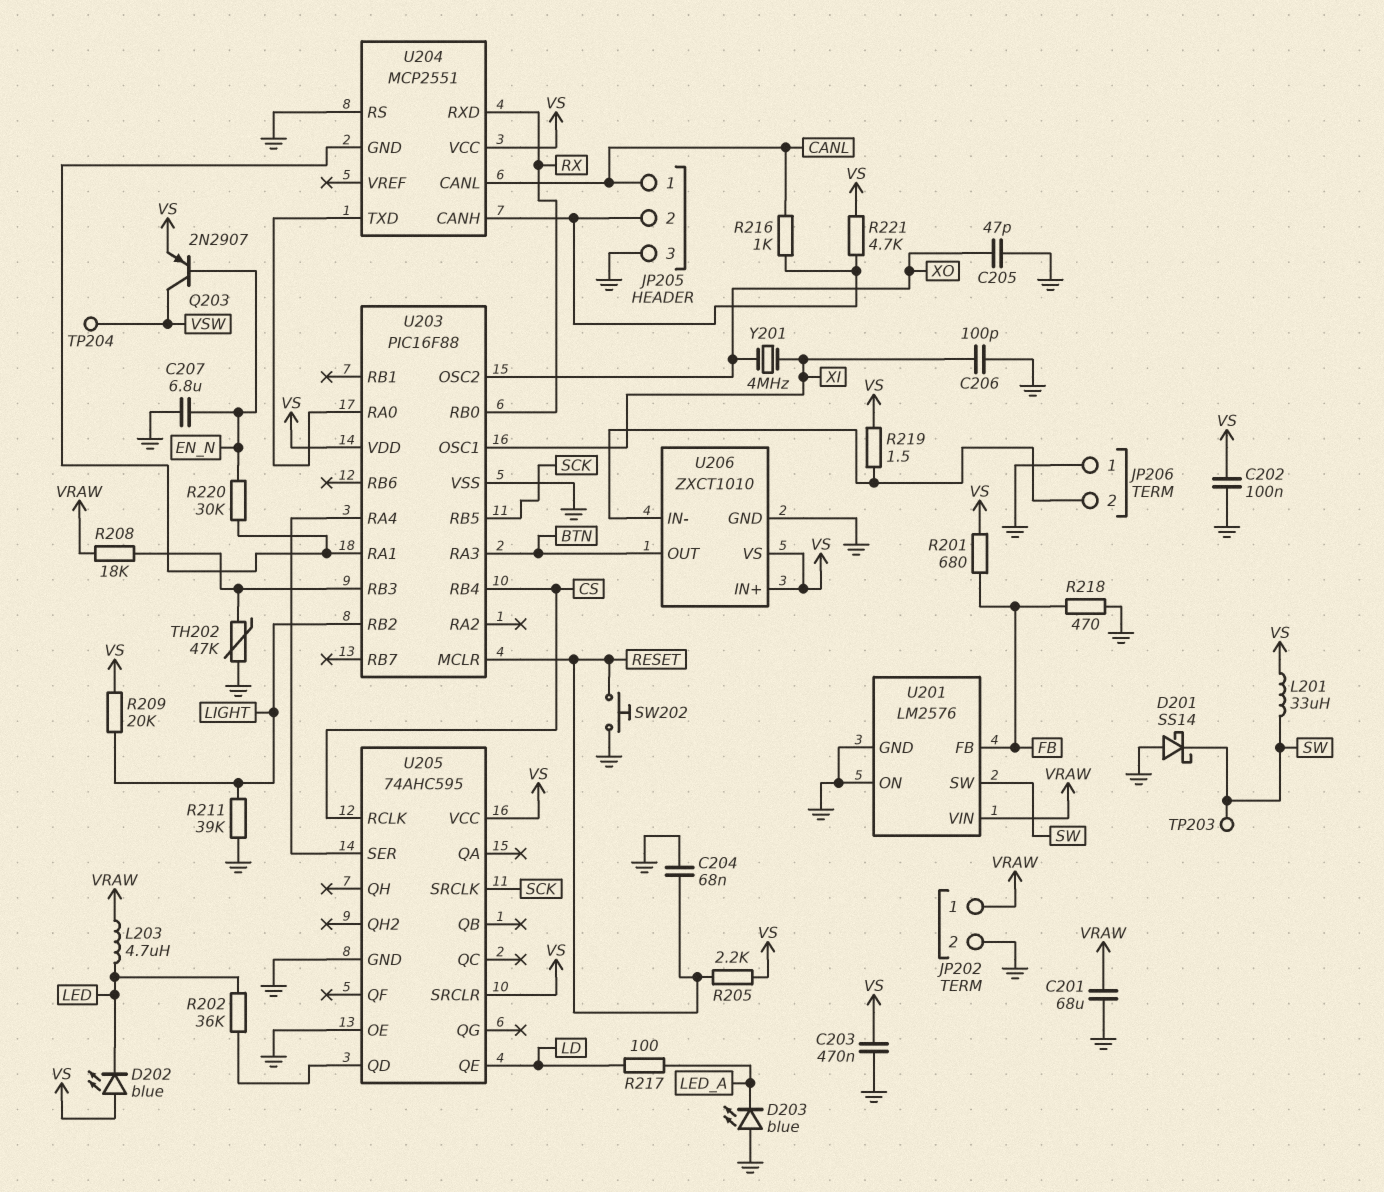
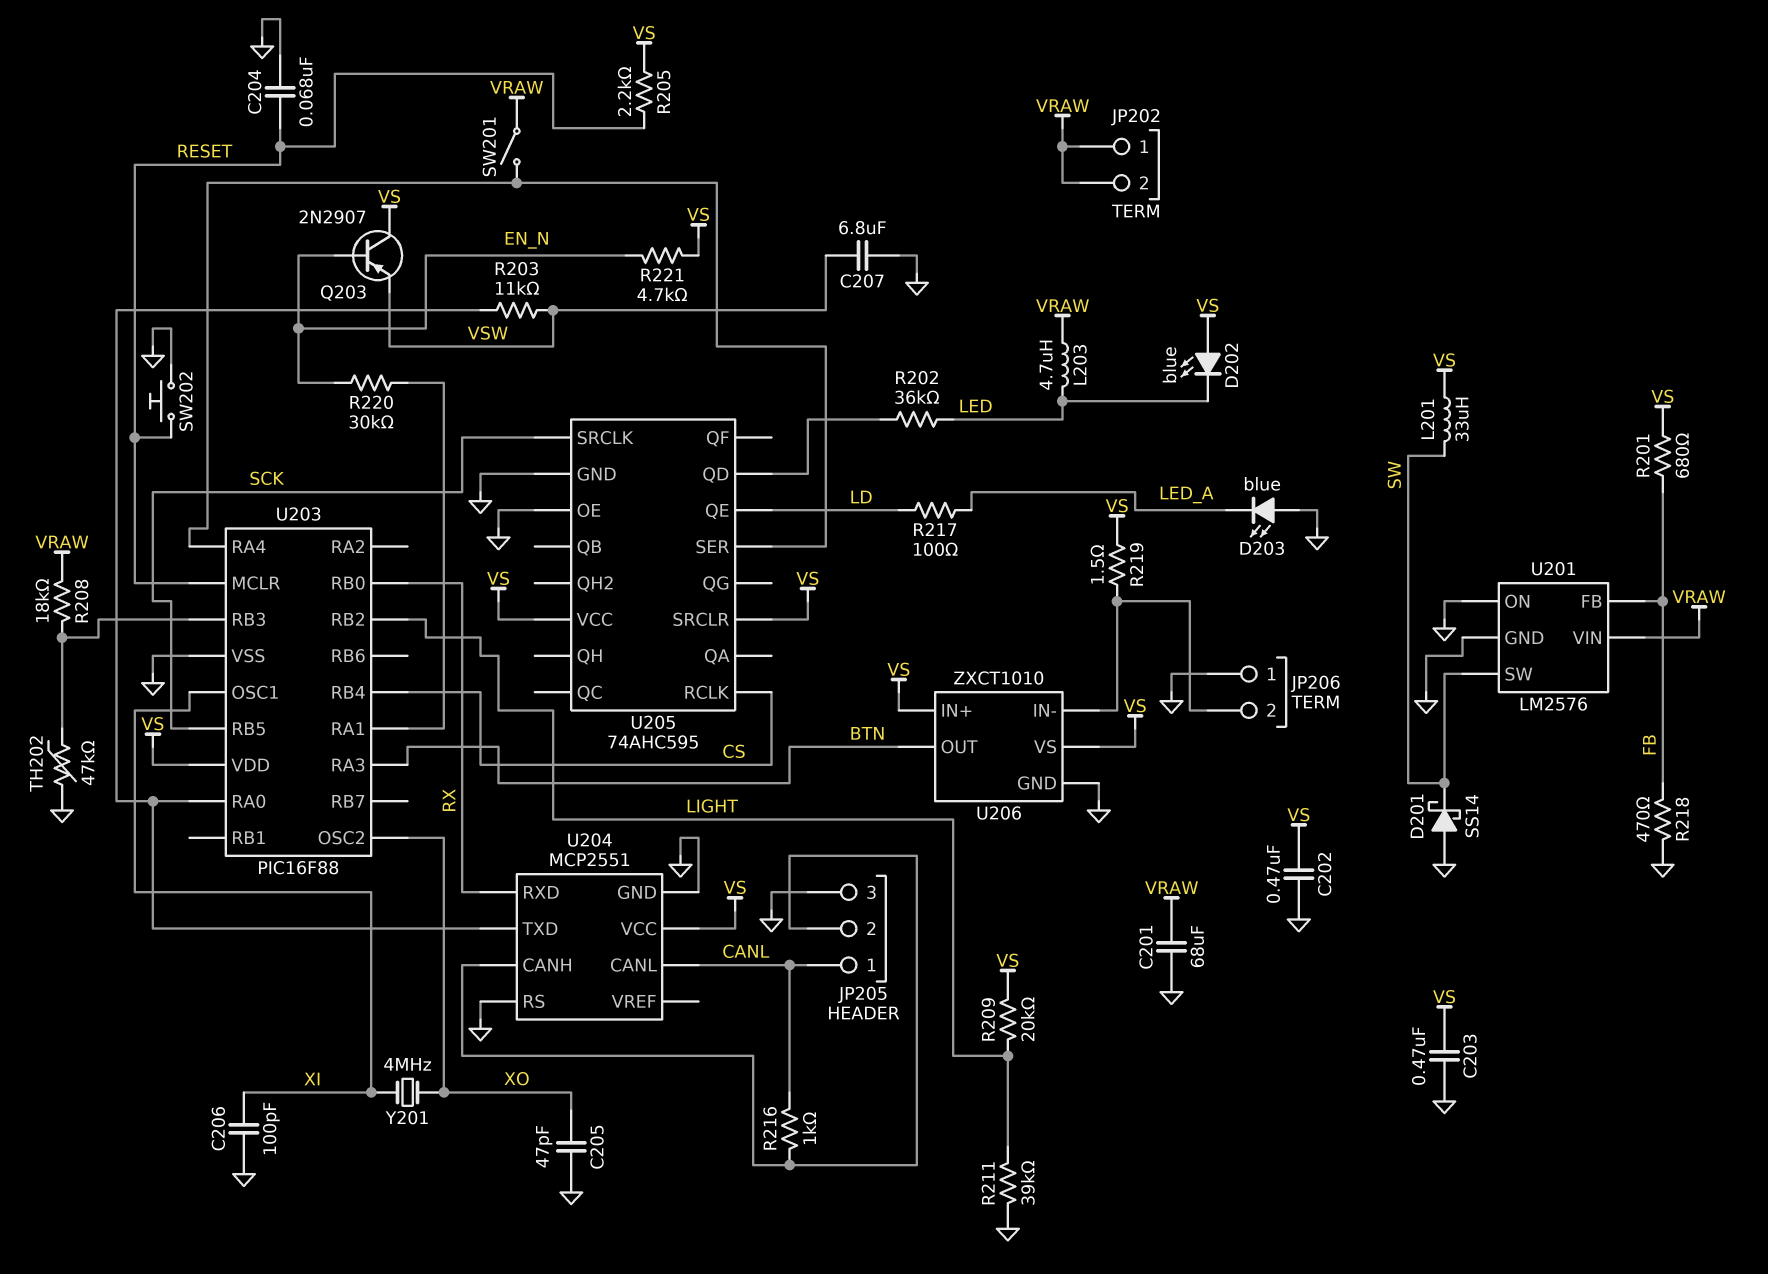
C202: 100nF (GND, VS) -> 470nF (GND, VS)
C207: 6.8uF (EN_N, GND) -> 6.8uF (GND, VSW)
JP202 pin 2: GND -> VRAW
Q203: PNP 2N2907 (B EN_N, C VSW, E VS) -> PNP 2N2907 (B EN_N, C VS, E VSW)
R203: none -> 11k (U203/RA0, VSW)
R221: 4.7k (JP205/2, VS) -> 4.7k (EN_N, VS)
SW201: none -> switch (U203/RA4, VRAW)
TP203: test point (SW) -> none
TP204: test point (VSW) -> none
U204 pin GND: U203/RA1 -> GND

